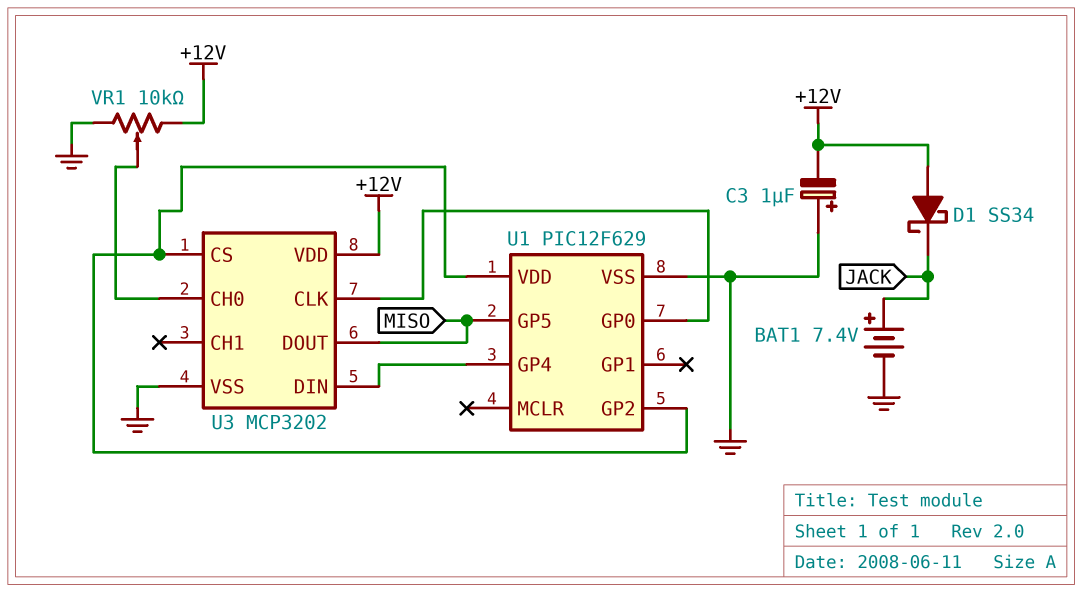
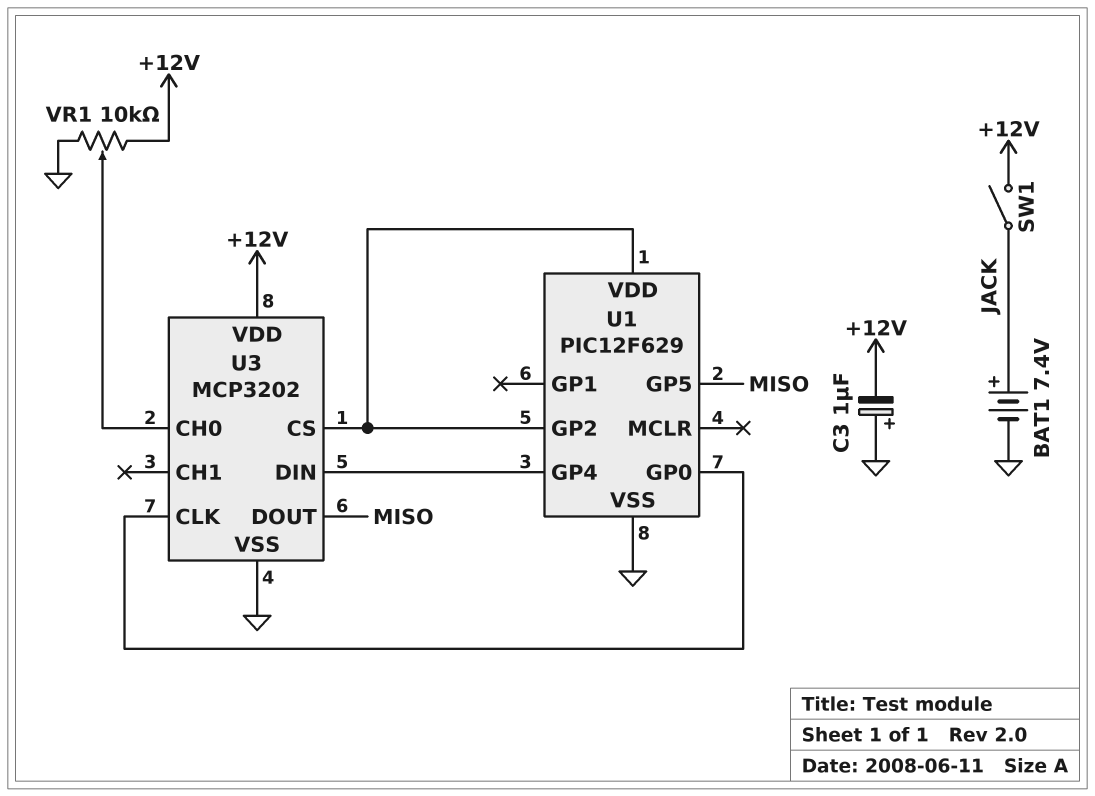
D1: schottky SS34 (A +12V, K JACK) -> none
SW1: none -> switch (+12V, JACK)

